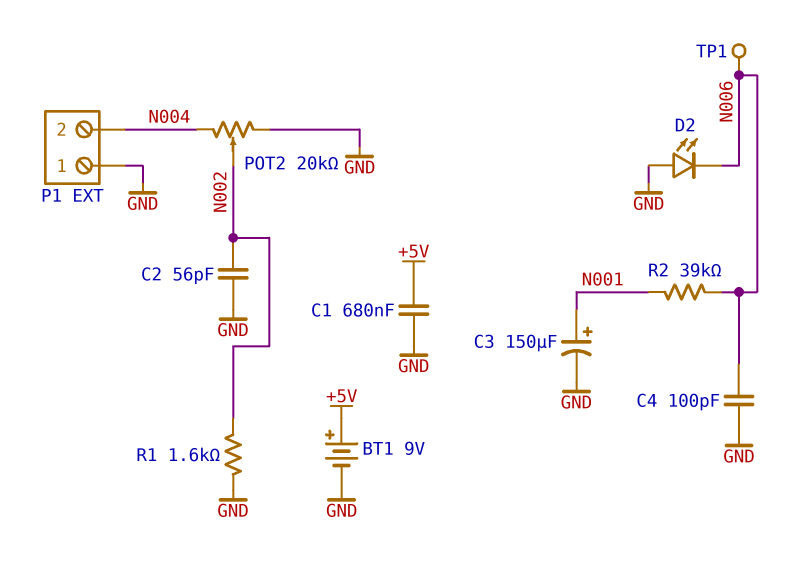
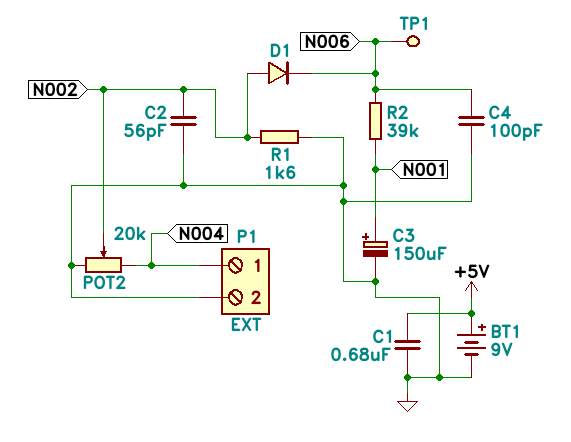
D1: none -> diode (A N002, K N006)
D2: LED (A GND, K N006) -> none
P1 pin 1: GND -> N004
P1 pin 2: N004 -> GND

